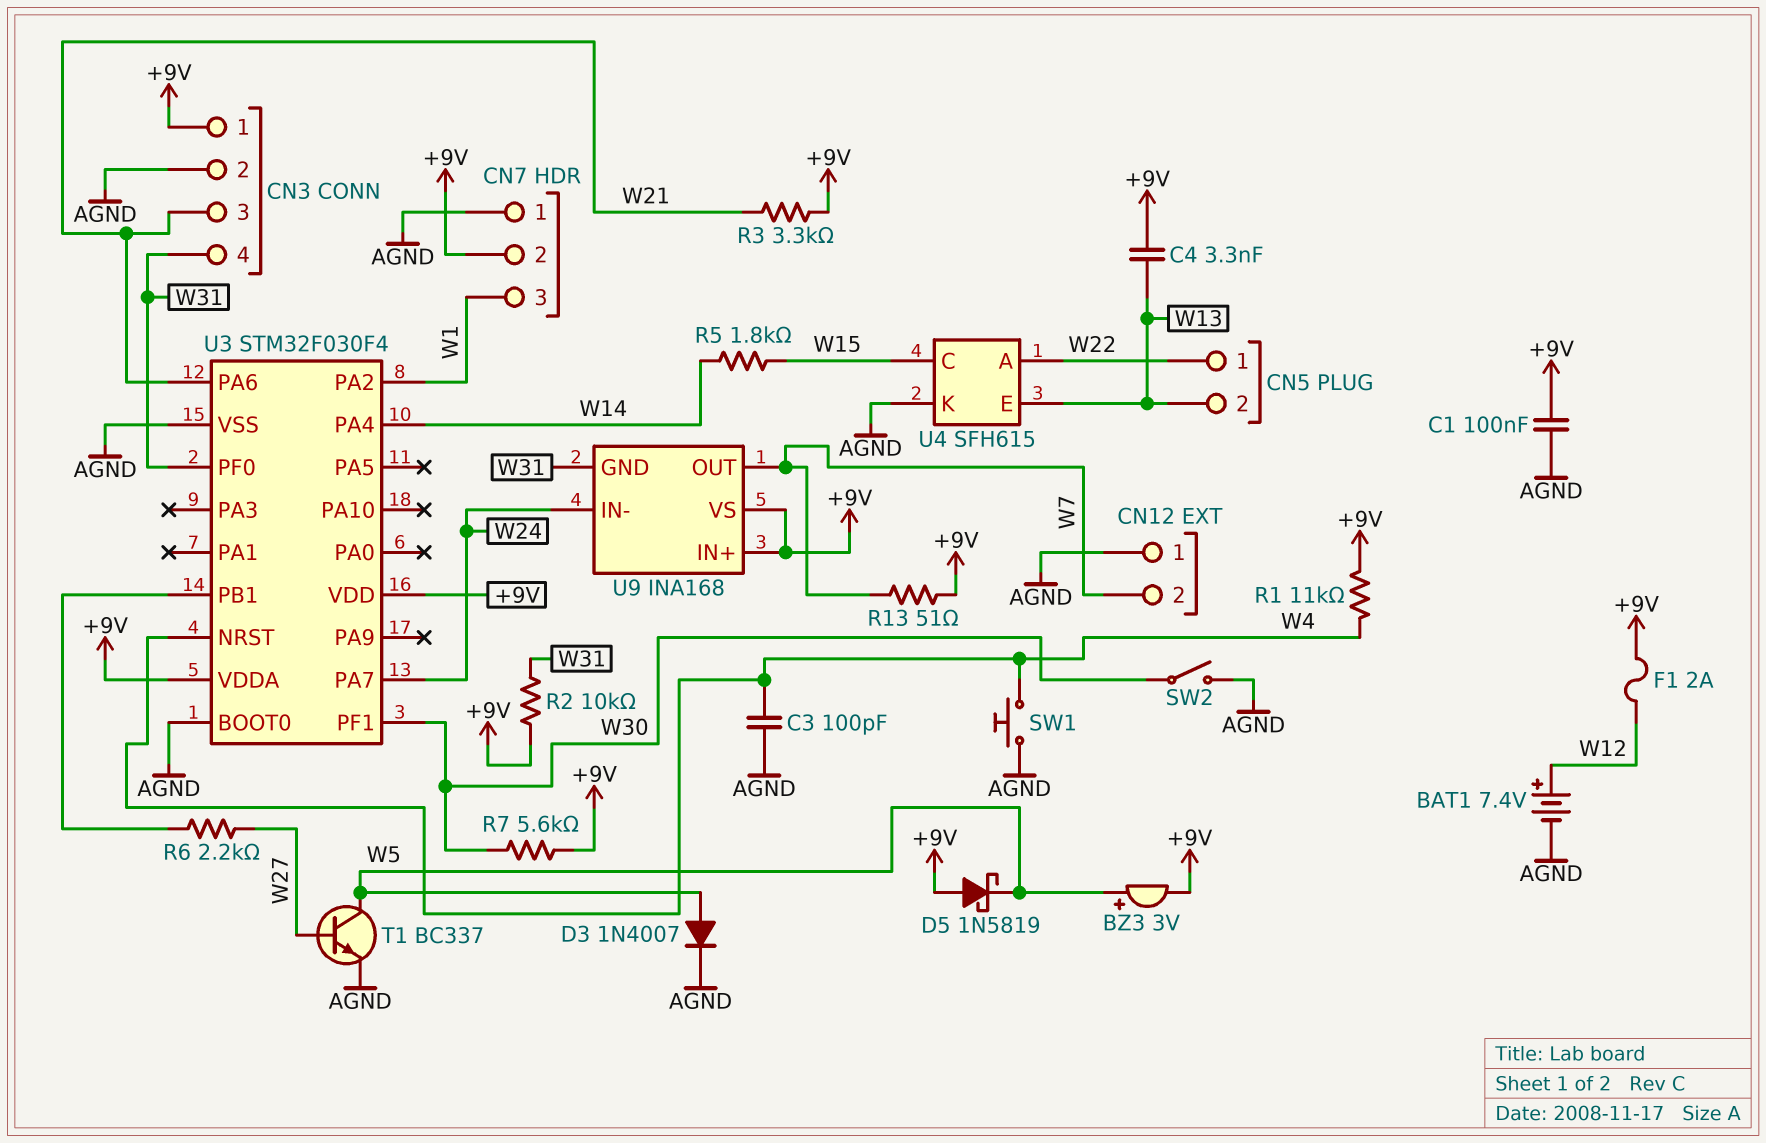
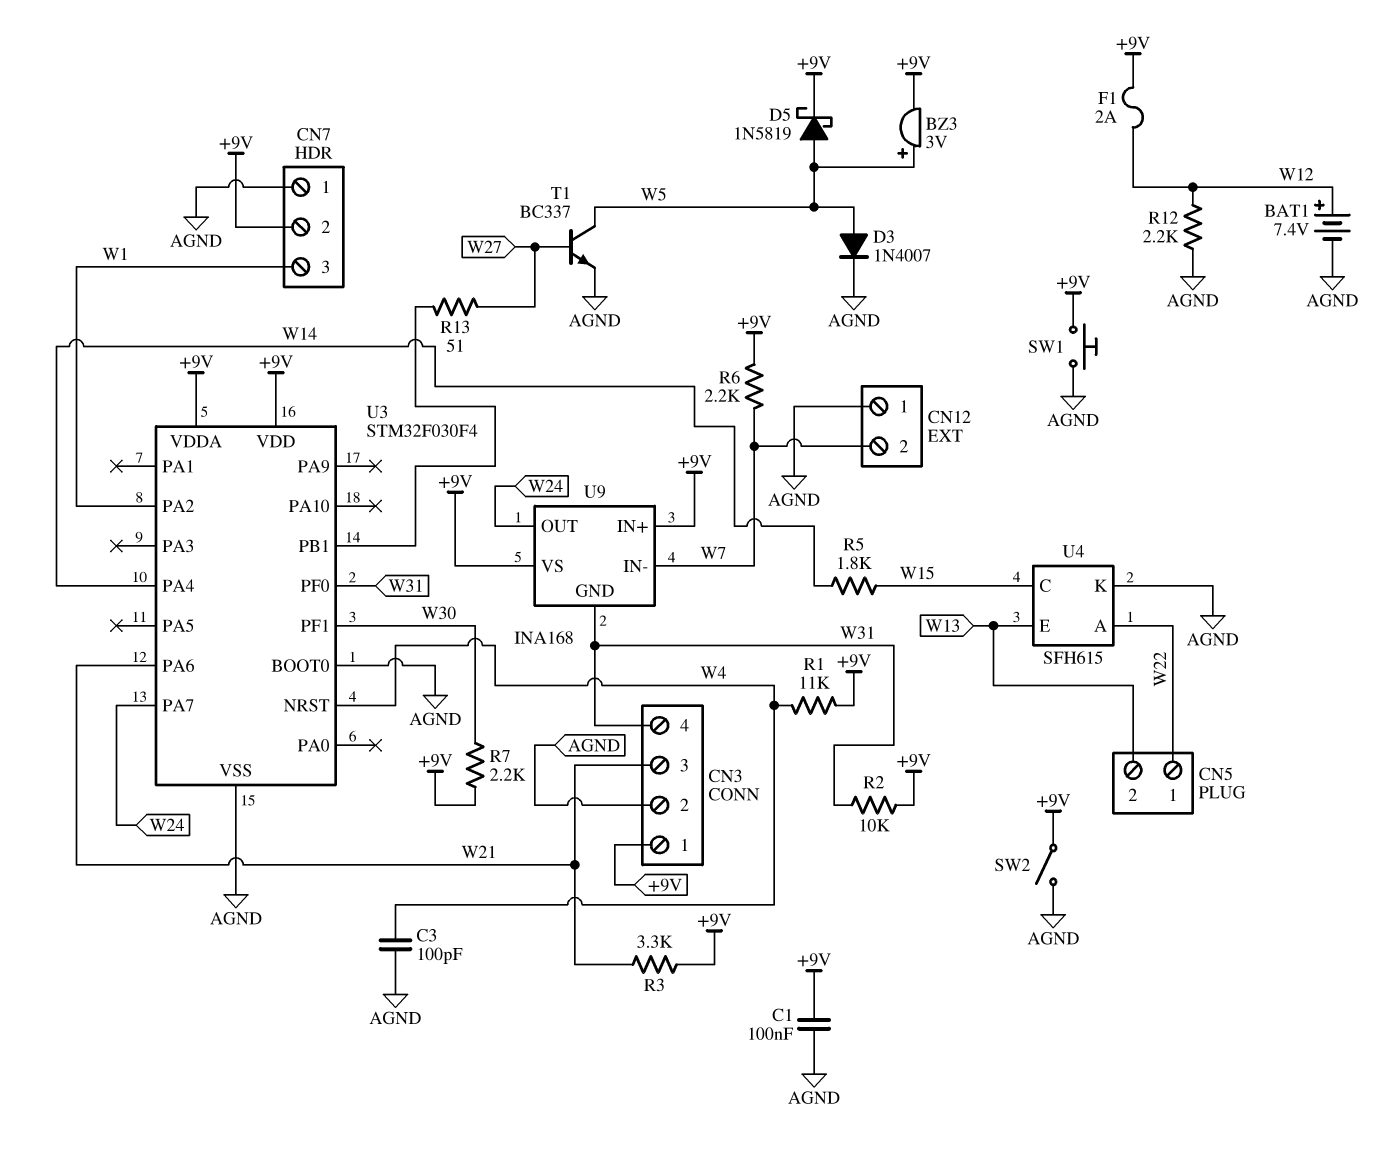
C4: 3.3nF (+9V, W13) -> none
D5: schottky 1N5819 (A +9V, K W5) -> schottky 1N5819 (A W5, K +9V)
R6: 2.2k (U3/PB1, W27) -> 2.2k (+9V, W7)
R7: 5.6k (+9V, W30) -> 2.2k (+9V, W30)
R12: none -> 2.2k (AGND, W12)
R13: 51 (+9V, W7) -> 51 (U3/PB1, W27)
SW1: button (AGND, W4) -> button (+9V, AGND)
SW2: switch (AGND, W30) -> switch (+9V, AGND)
U9 pin IN-: W24 -> W7
U9 pin OUT: W7 -> W24

